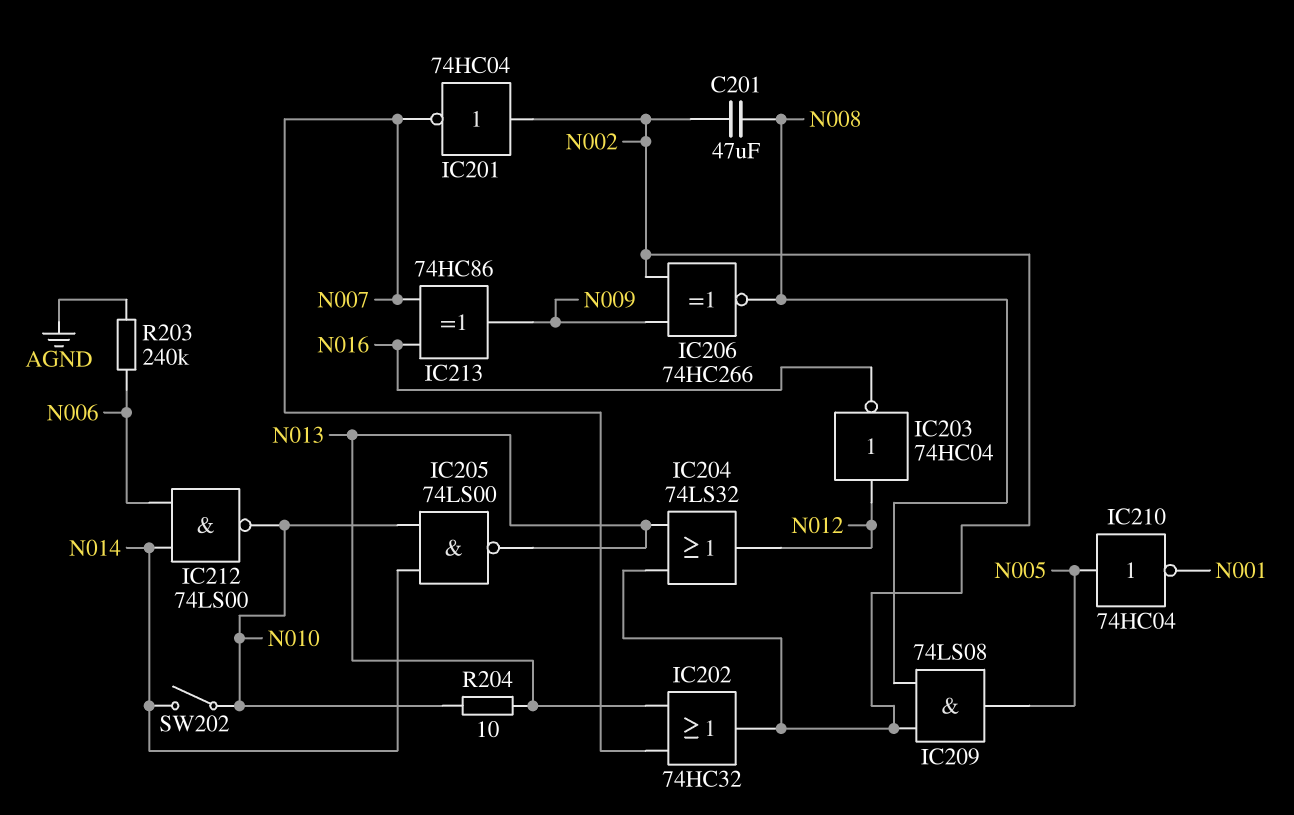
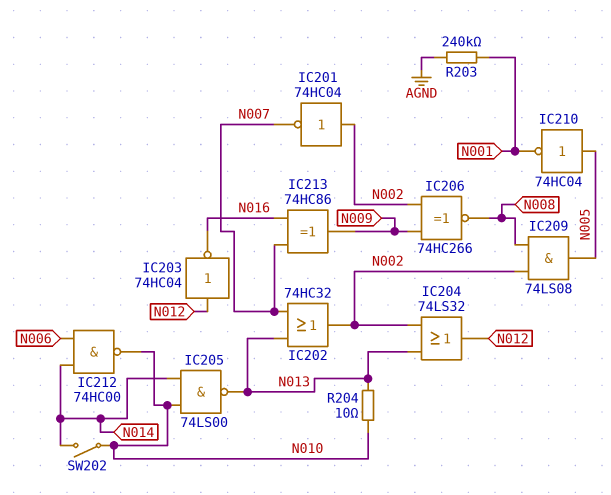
C201: 47uF (N002, N008) -> none
IC212: NAND 74LS00 (in N006, in N014, out N010) -> NAND 74HC00 (in N006, in N014, out N010)
R203: 240k (AGND, N006) -> 240k (AGND, N001)

